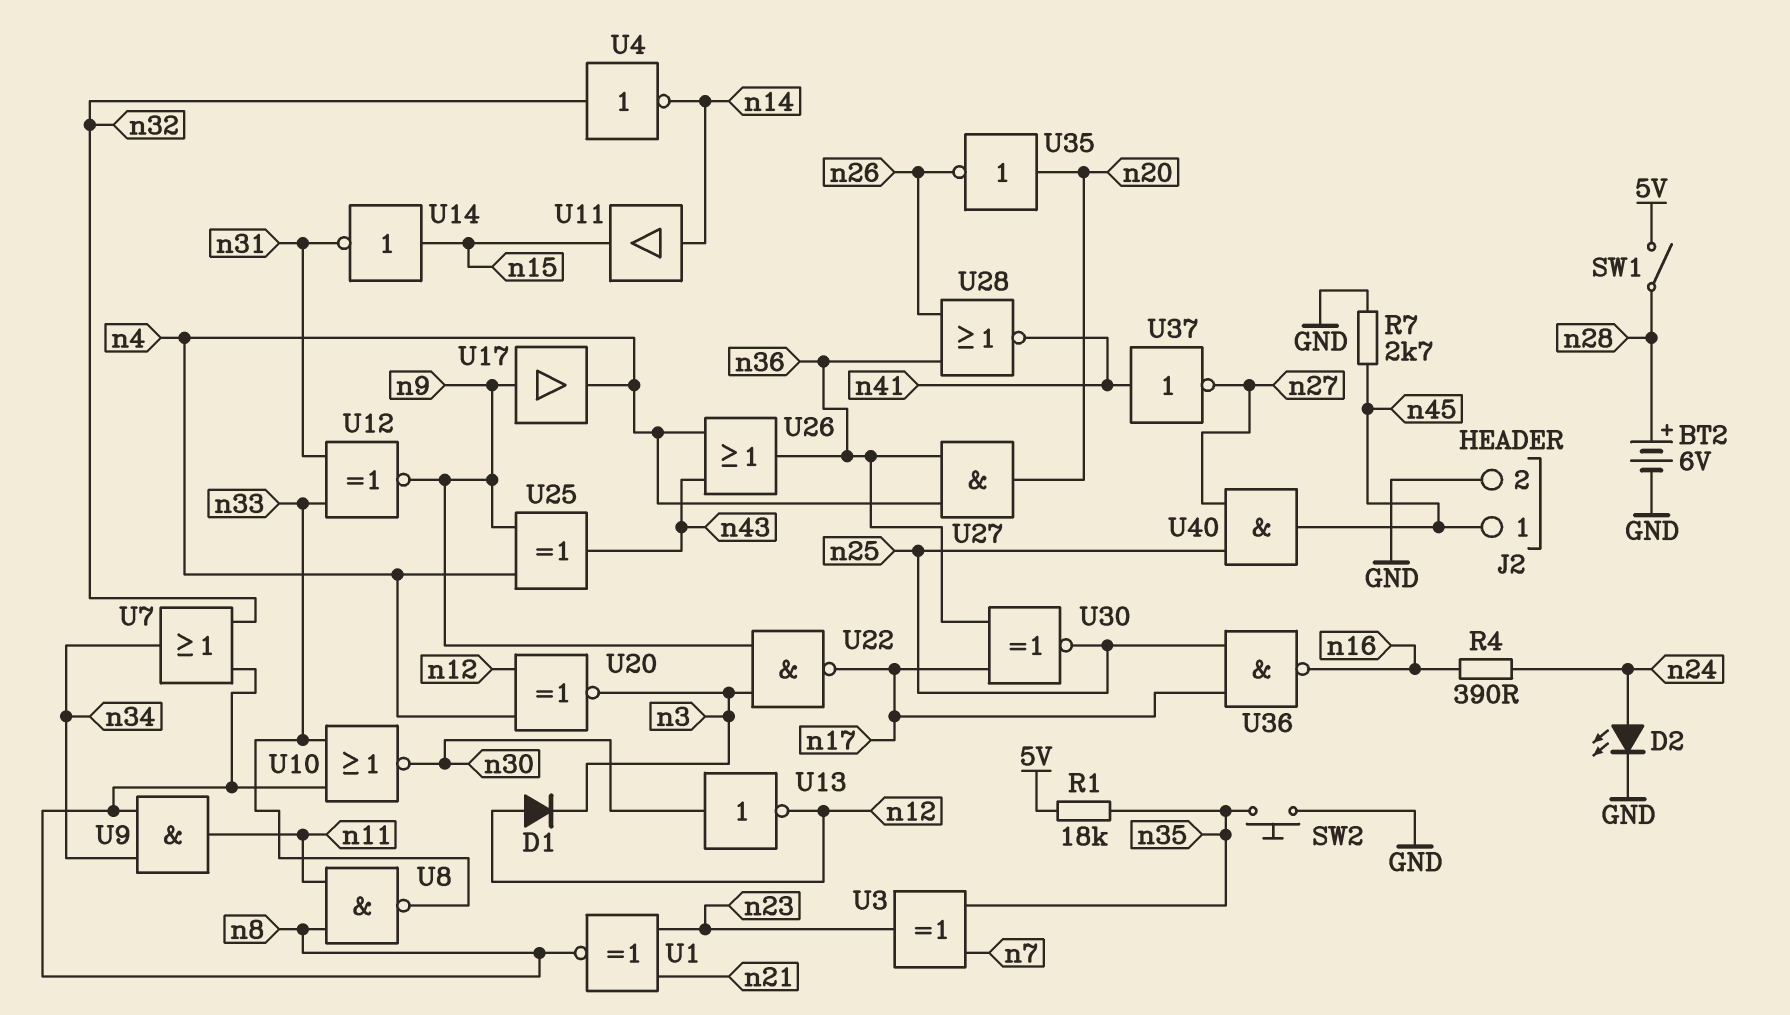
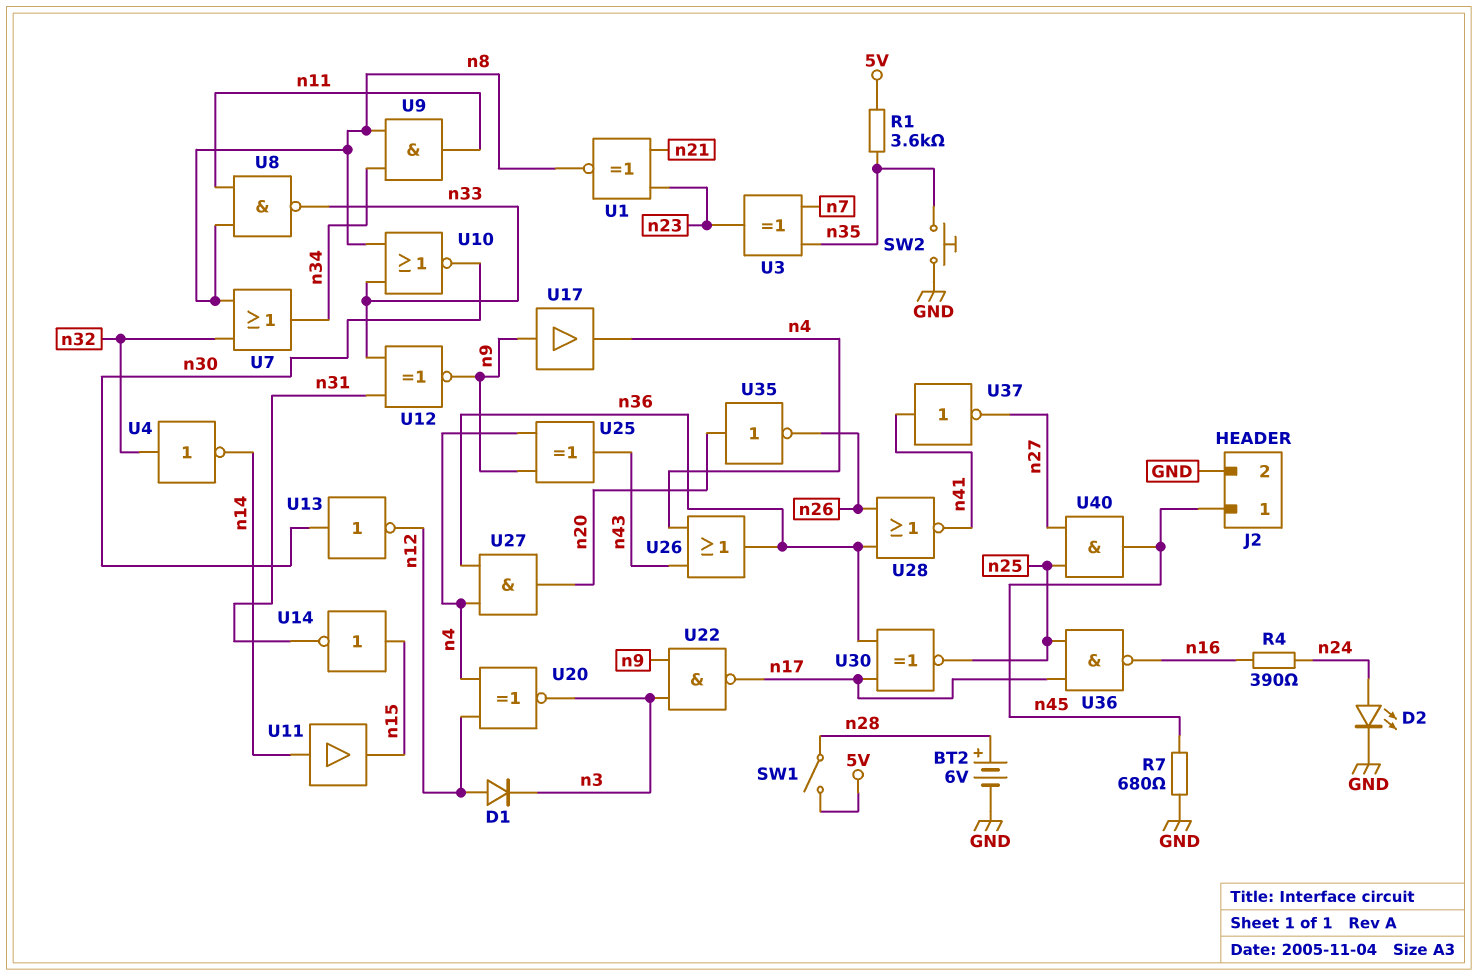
R1: 18k (5V, n35) -> 3.6k (5V, n35)
R7: 2.7k (GND, n45) -> 680 (GND, n45)

